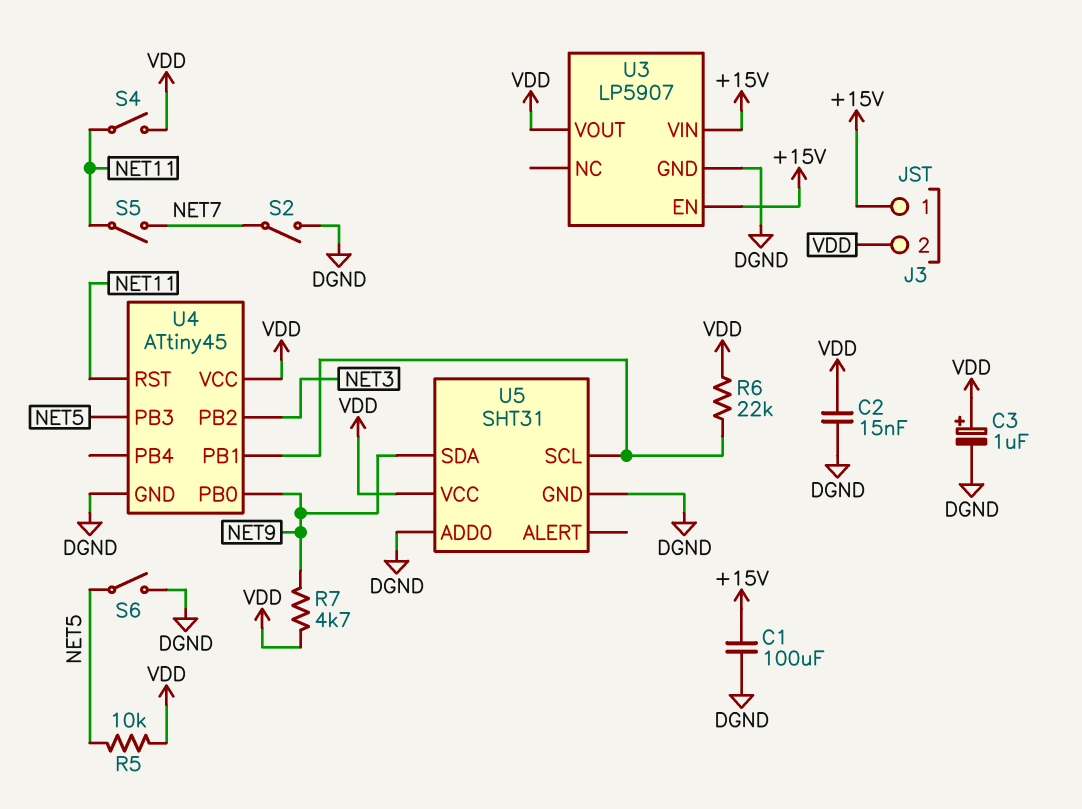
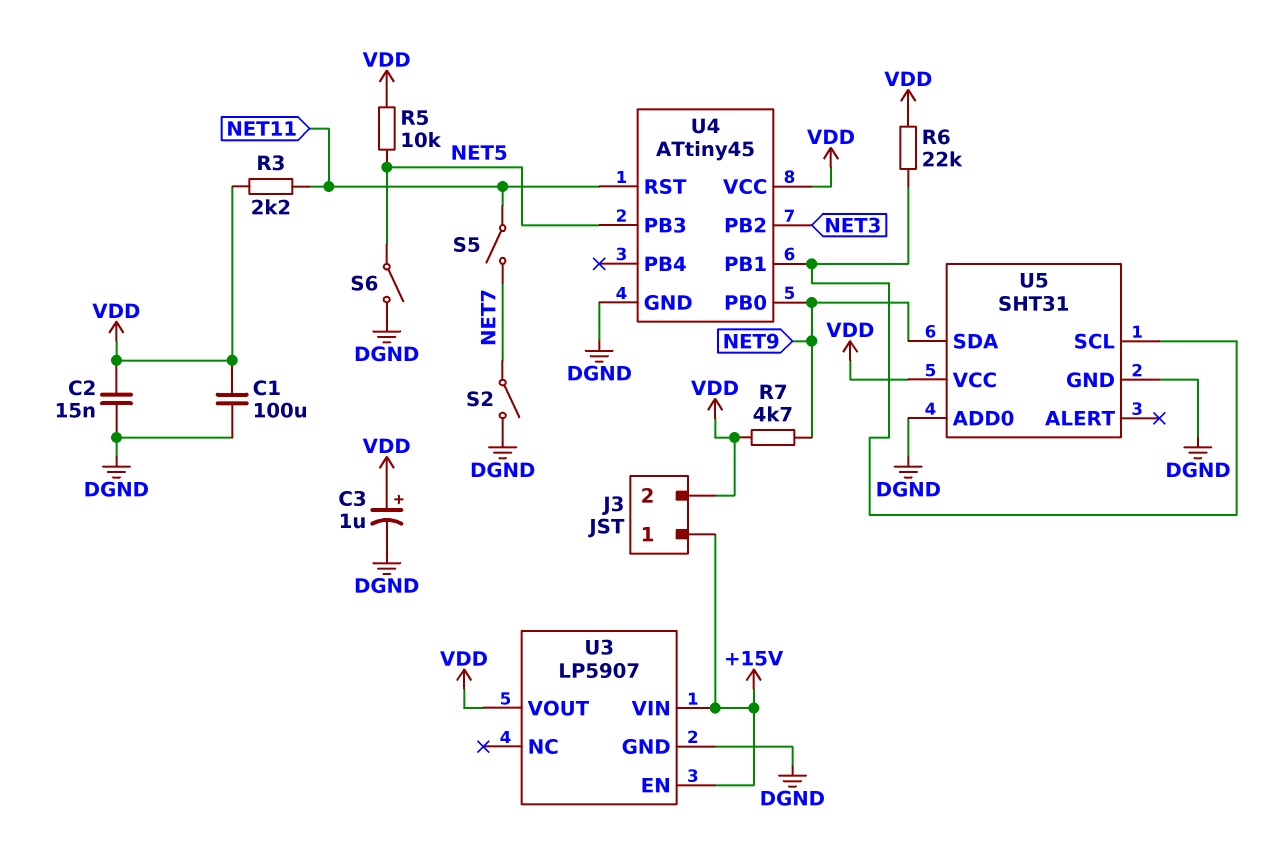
C1: 100uF (+15V, DGND) -> 100uF (DGND, VDD)
R3: none -> 2.2k (NET11, VDD)
S4: switch (NET11, VDD) -> none

